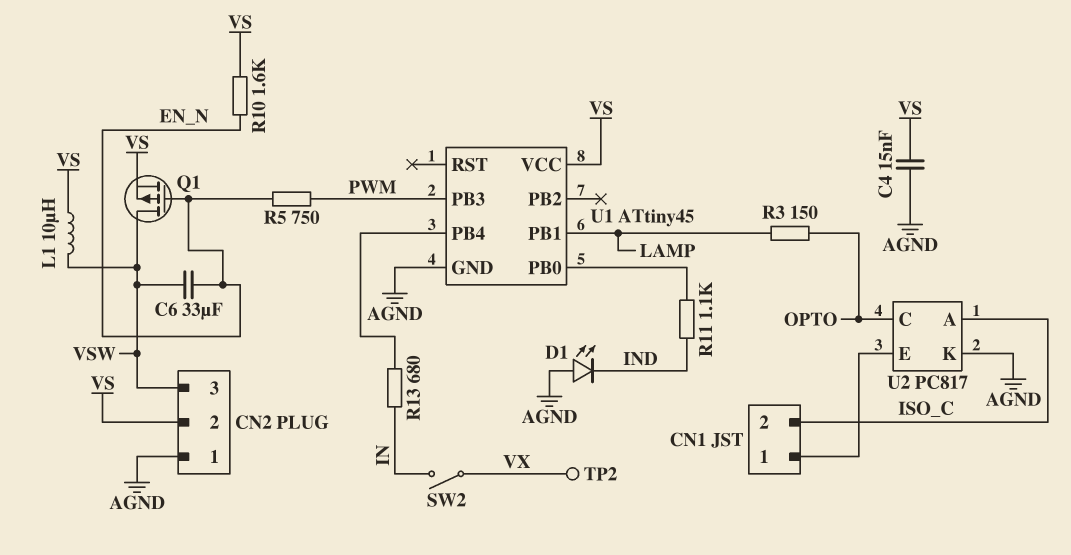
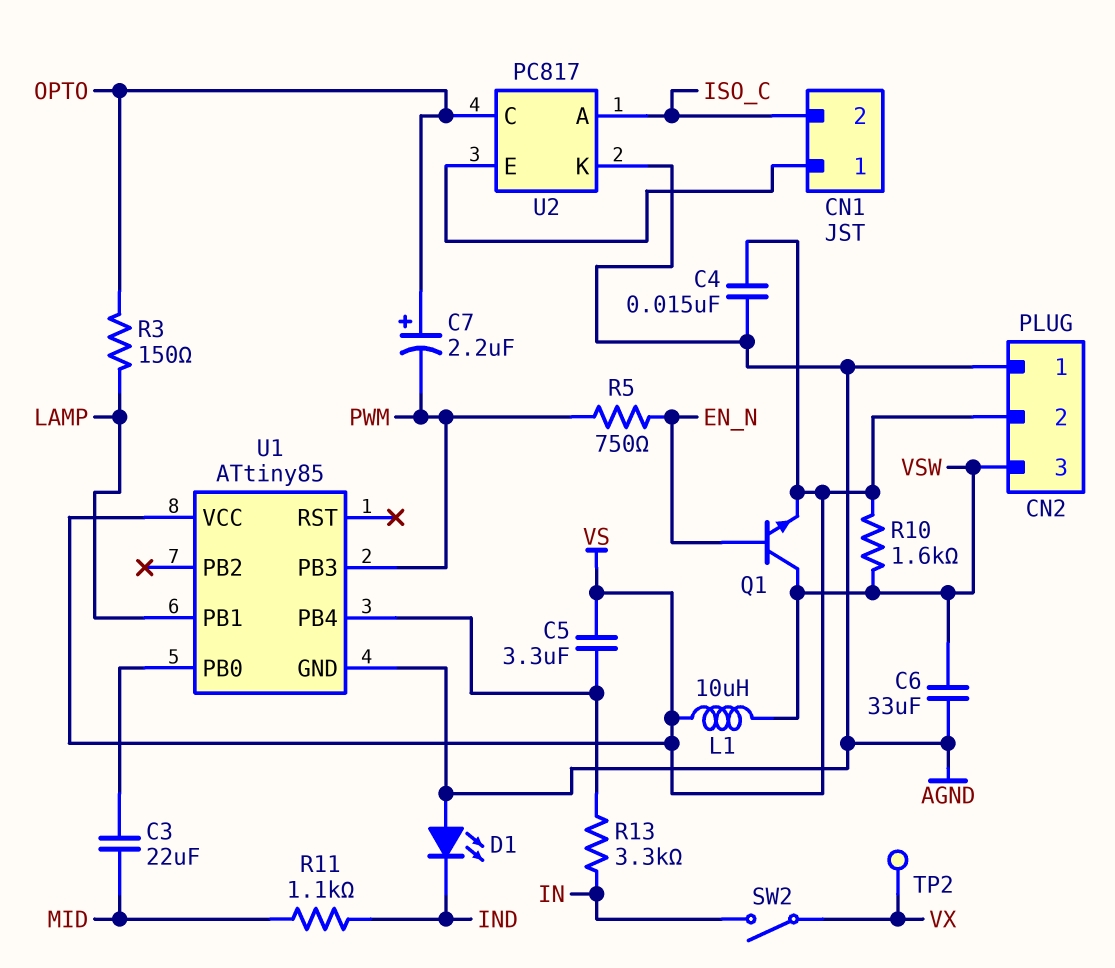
C3: none -> 22uF (MID, U1/PB0)
C5: none -> 3.3uF (U1/PB4, VS)
C6: 33uF (EN_N, VSW) -> 33uF (AGND, VSW)
C7: none -> 2.2uF (plus OPTO, minus PWM)
Q1: PMOS (G EN_N, D VSW, S VS) -> NPN (B EN_N, C VSW, E VS)
R10: 1.6k (EN_N, VS) -> 1.6k (VS, VSW)
R11: 1.1k (IND, U1/PB0) -> 1.1k (IND, MID)
R13: 680 (IN, U1/PB4) -> 3.3k (IN, U1/PB4)
U1: ATtiny45 -> ATtiny85

